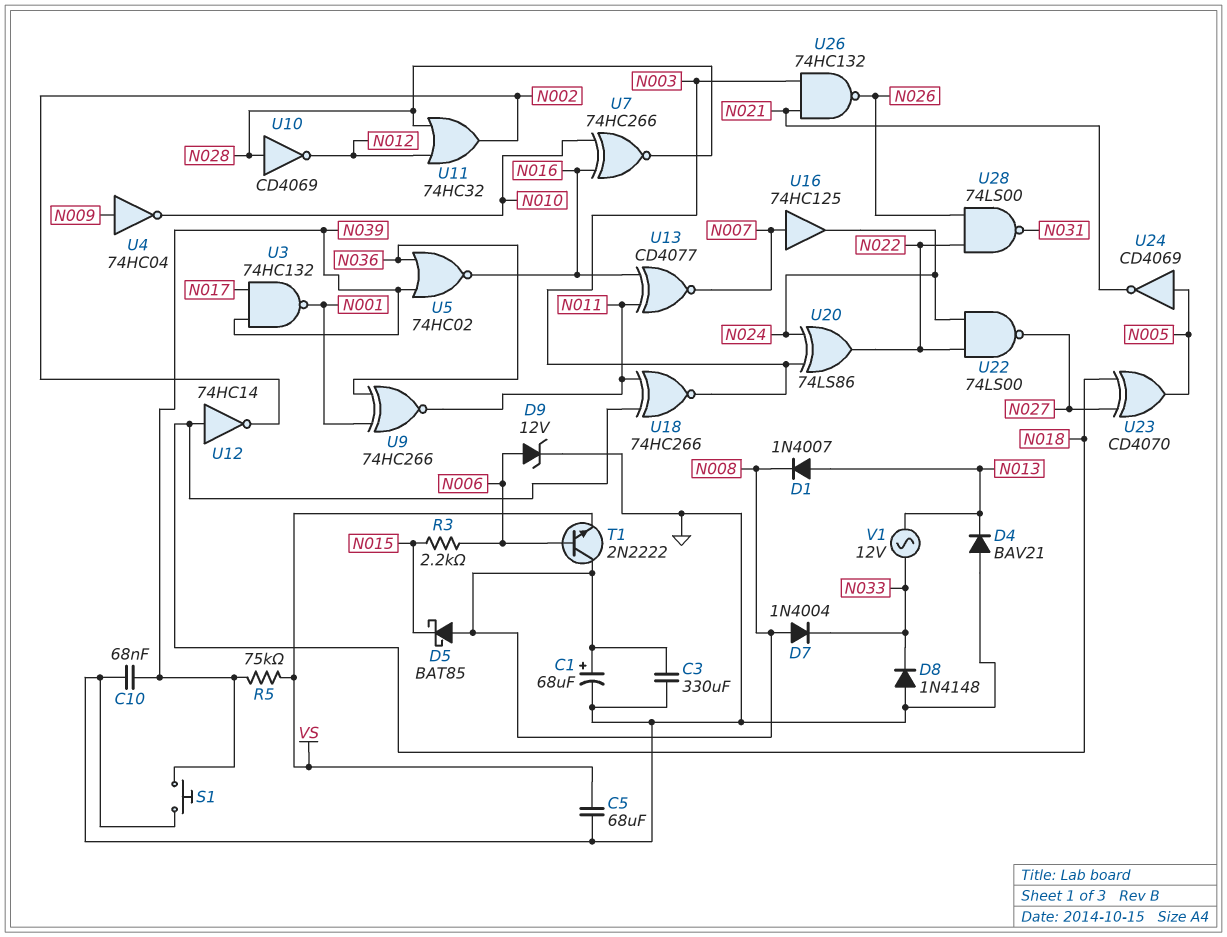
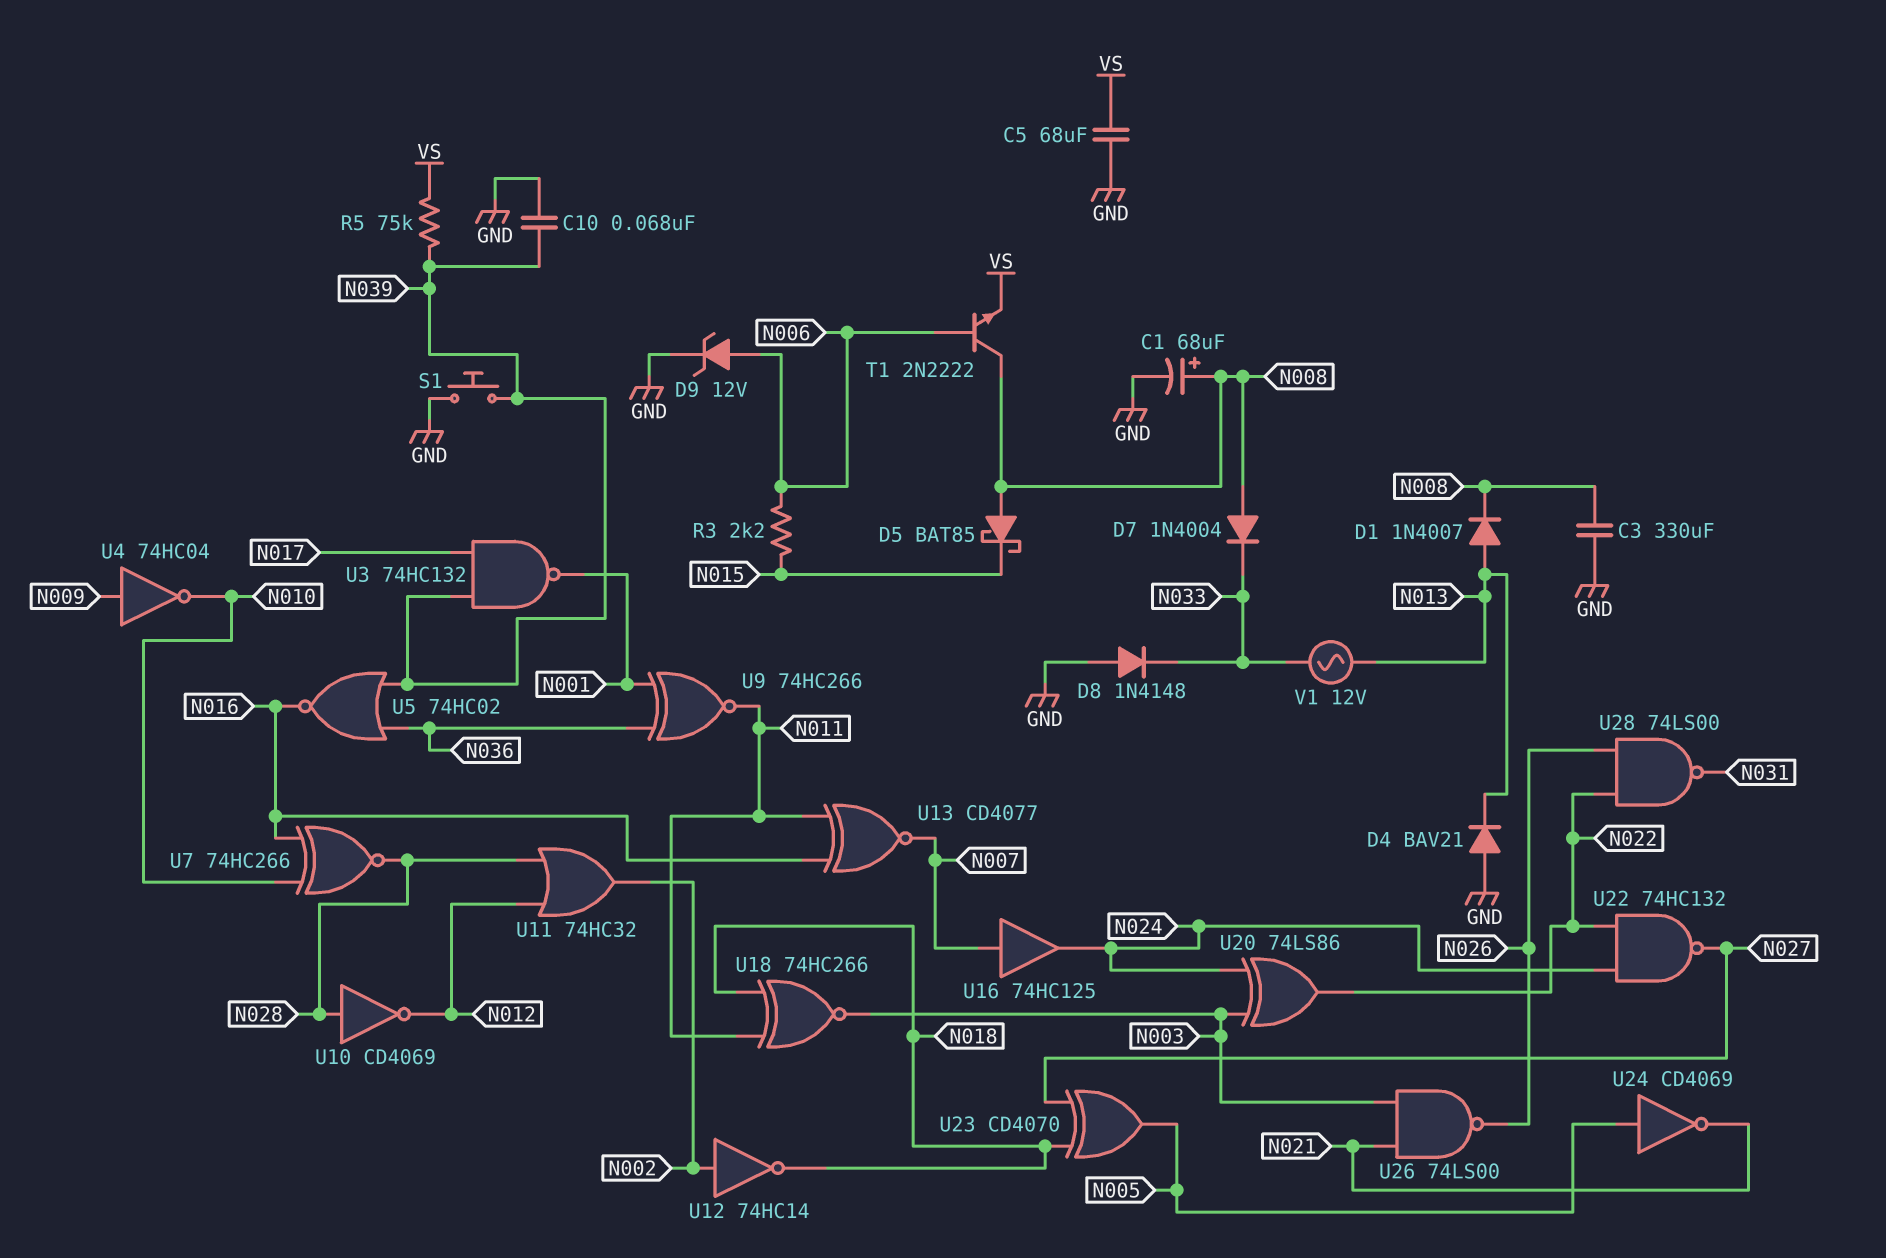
U12: NOT 74HC14 (in N018, out N002) -> NOT 74HC14 (in N002, out N018)
U22: NAND 74LS00 (in N022, in N024, out N027) -> NAND 74HC132 (in N022, in N024, out N027)
U26: NAND 74HC132 (in N003, in N021, out N026) -> NAND 74LS00 (in N003, in N021, out N026)

